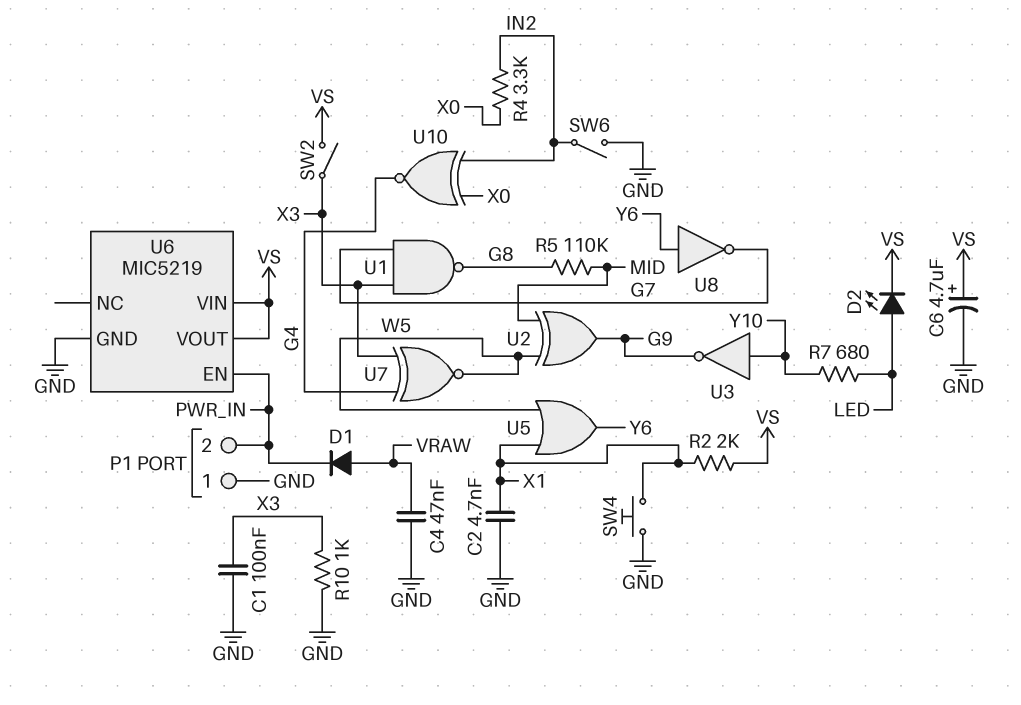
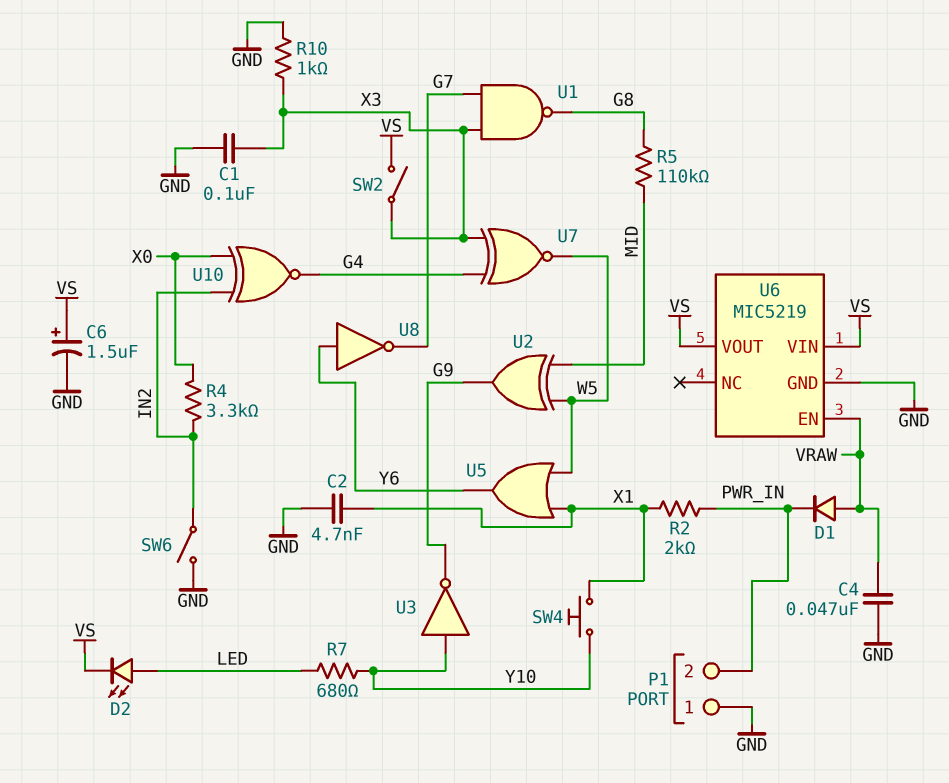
C6: 4.7uF (plus VS, minus GND) -> 1.5uF (plus VS, minus GND)
R2: 2k (VS, X1) -> 2k (PWR_IN, X1)
SW4: button (GND, X1) -> button (X1, Y10)
U6 pin EN: PWR_IN -> VRAW

